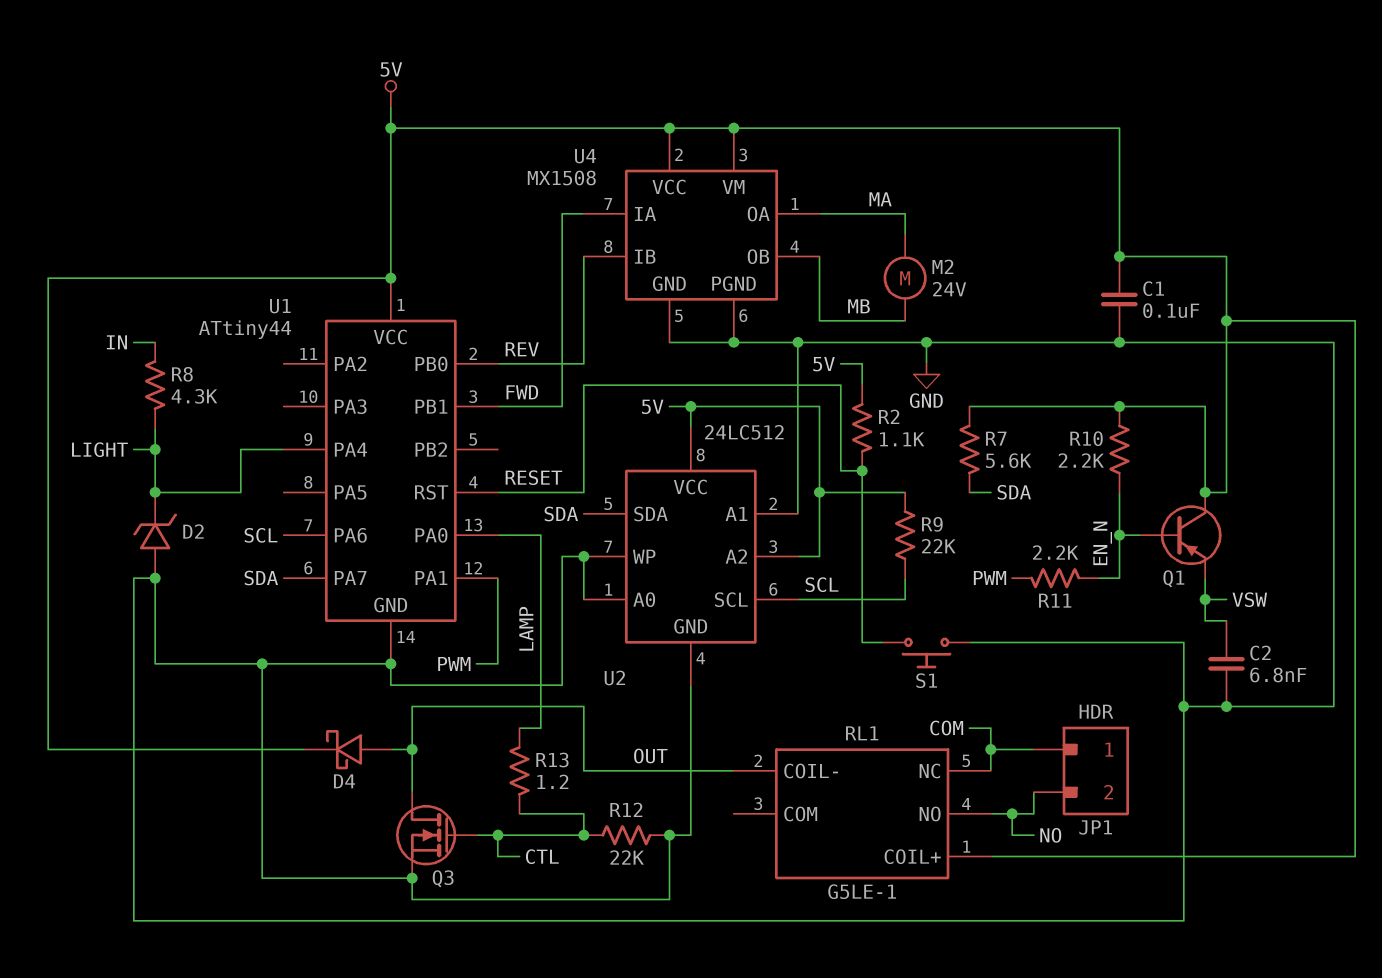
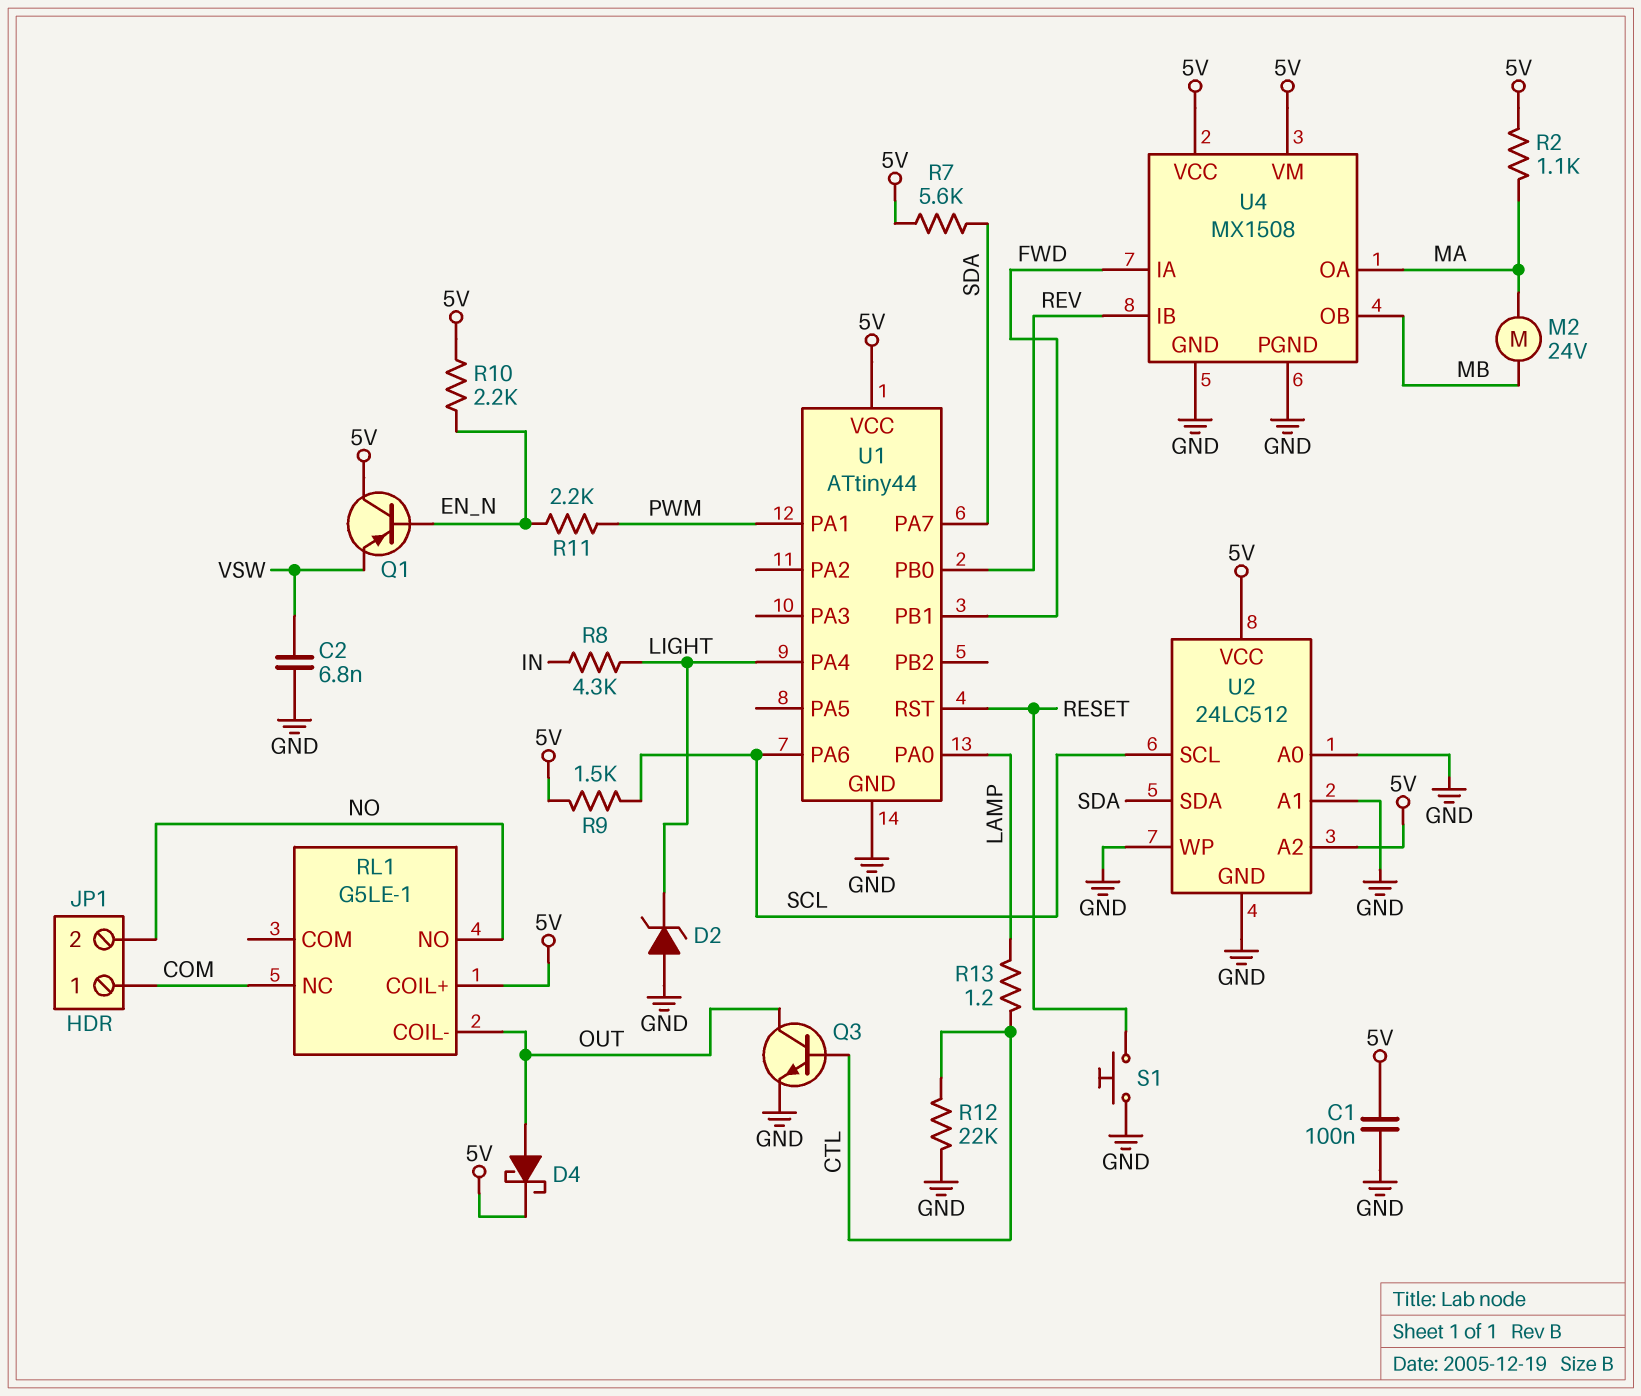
Q3: NMOS (G CTL, D OUT, S GND) -> NPN (B CTL, C OUT, E GND)
R2: 1.1k (5V, RESET) -> 1.1k (5V, MA)
R9: 22k (5V, SCL) -> 1.5k (5V, SCL)

